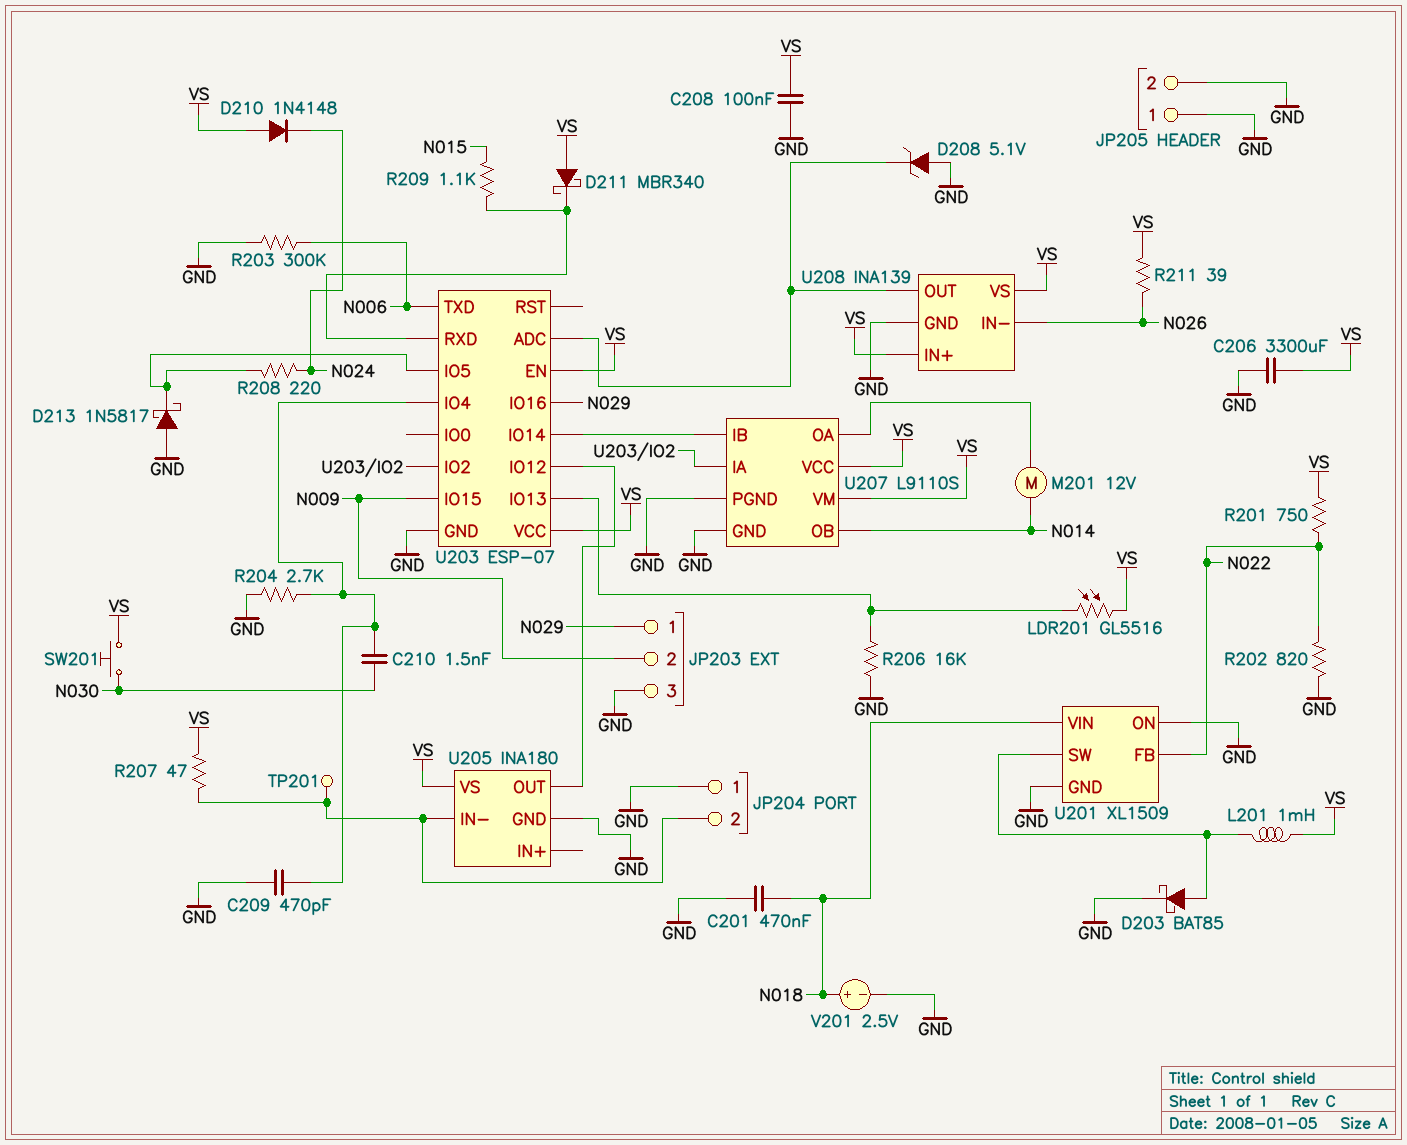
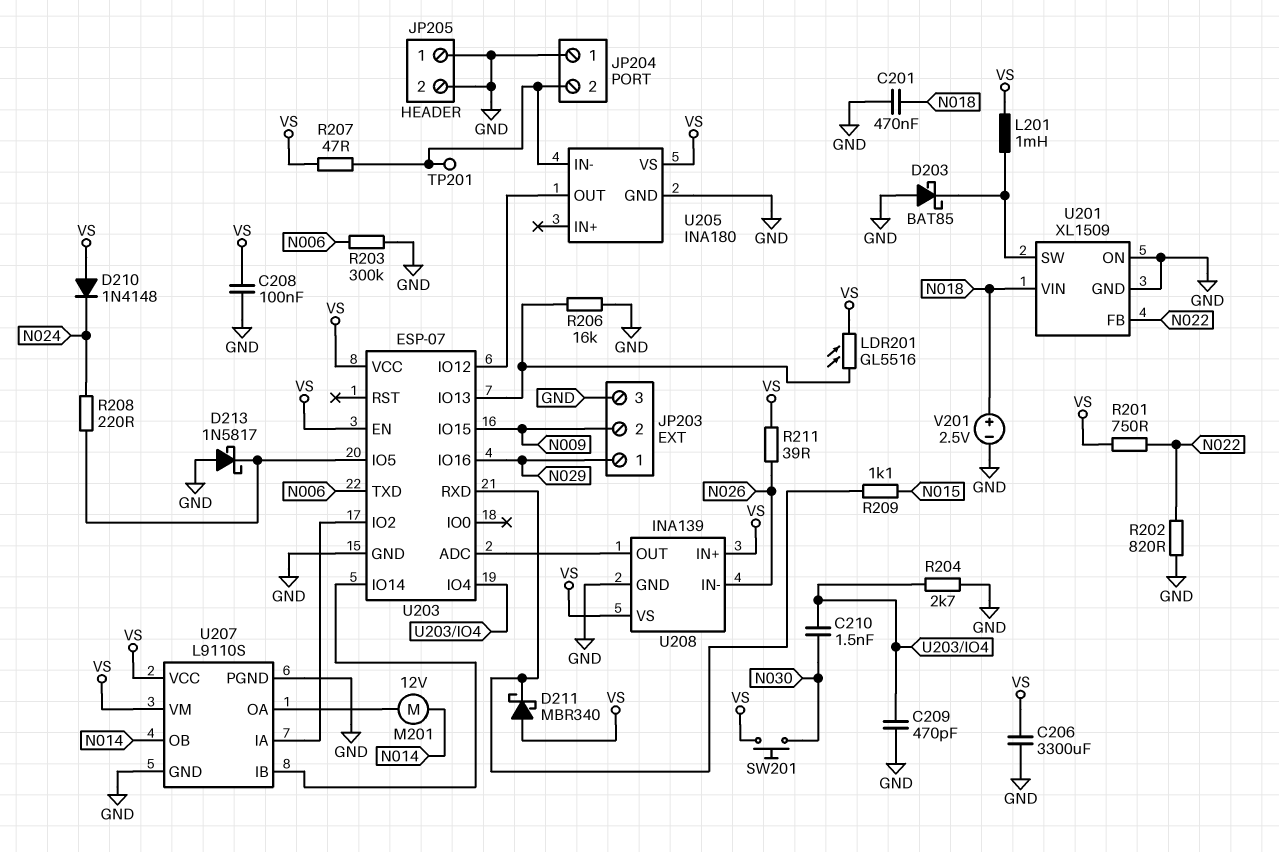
D203: schottky BAT85 (A U201/SW, K GND) -> schottky BAT85 (A GND, K U201/SW)
D208: zener 5.1V (A GND, K U203/ADC) -> none

